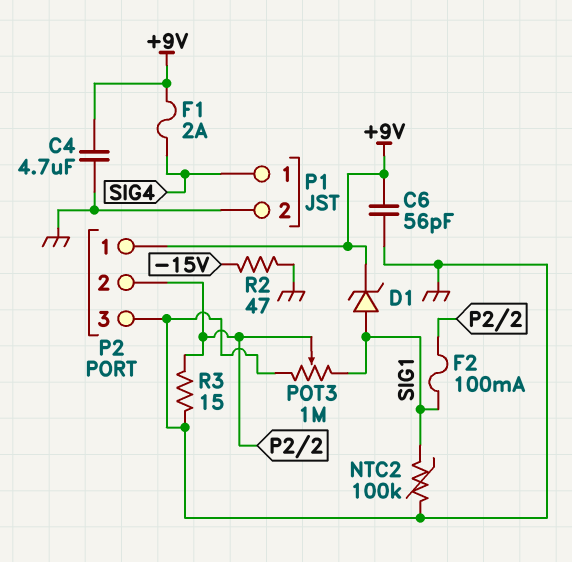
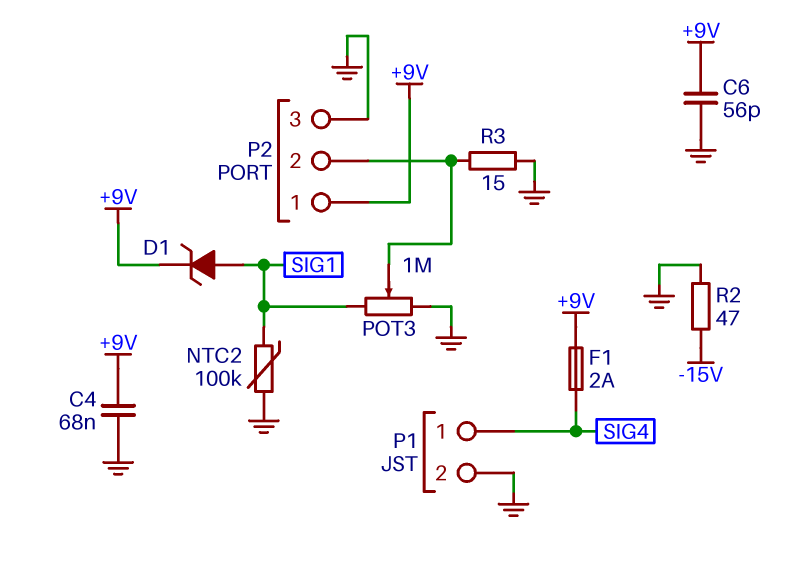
C4: 4.7uF (+9V, GND) -> 68nF (+9V, GND)
F2: 100mA (P2/2, SIG1) -> none

